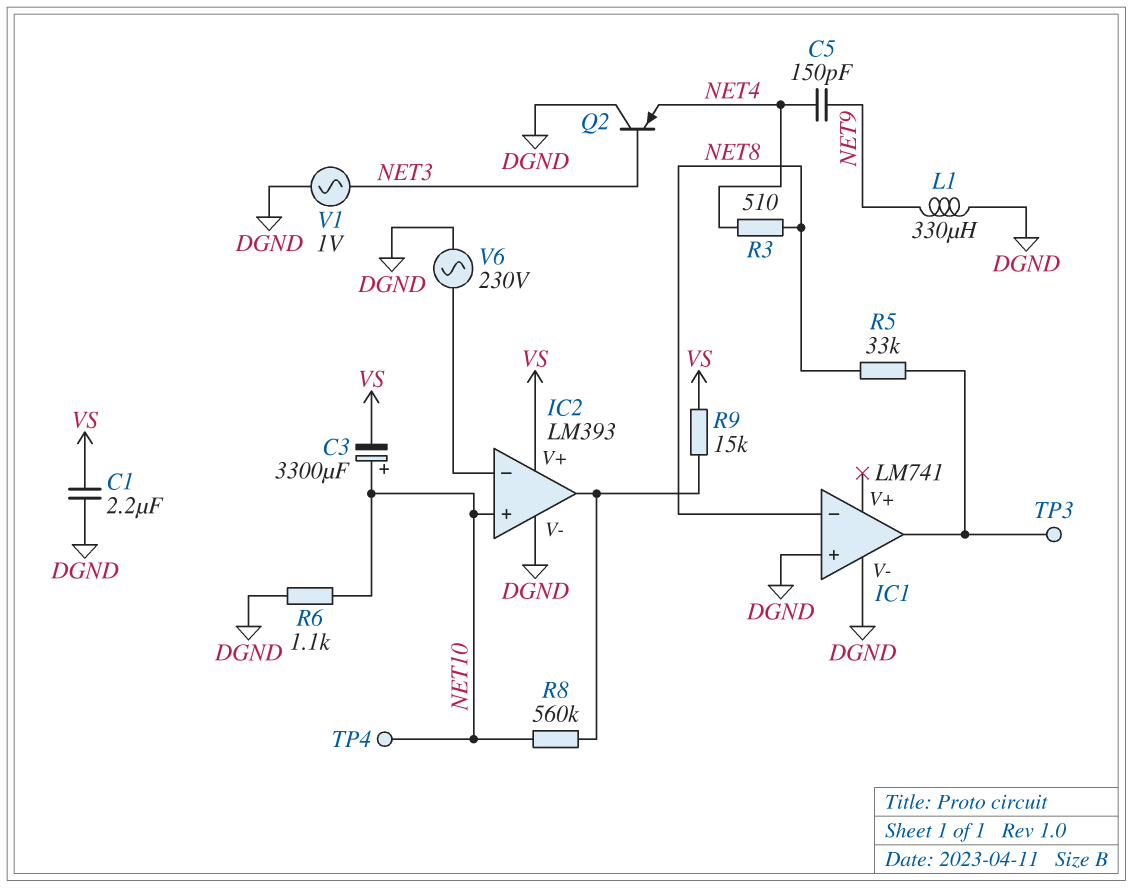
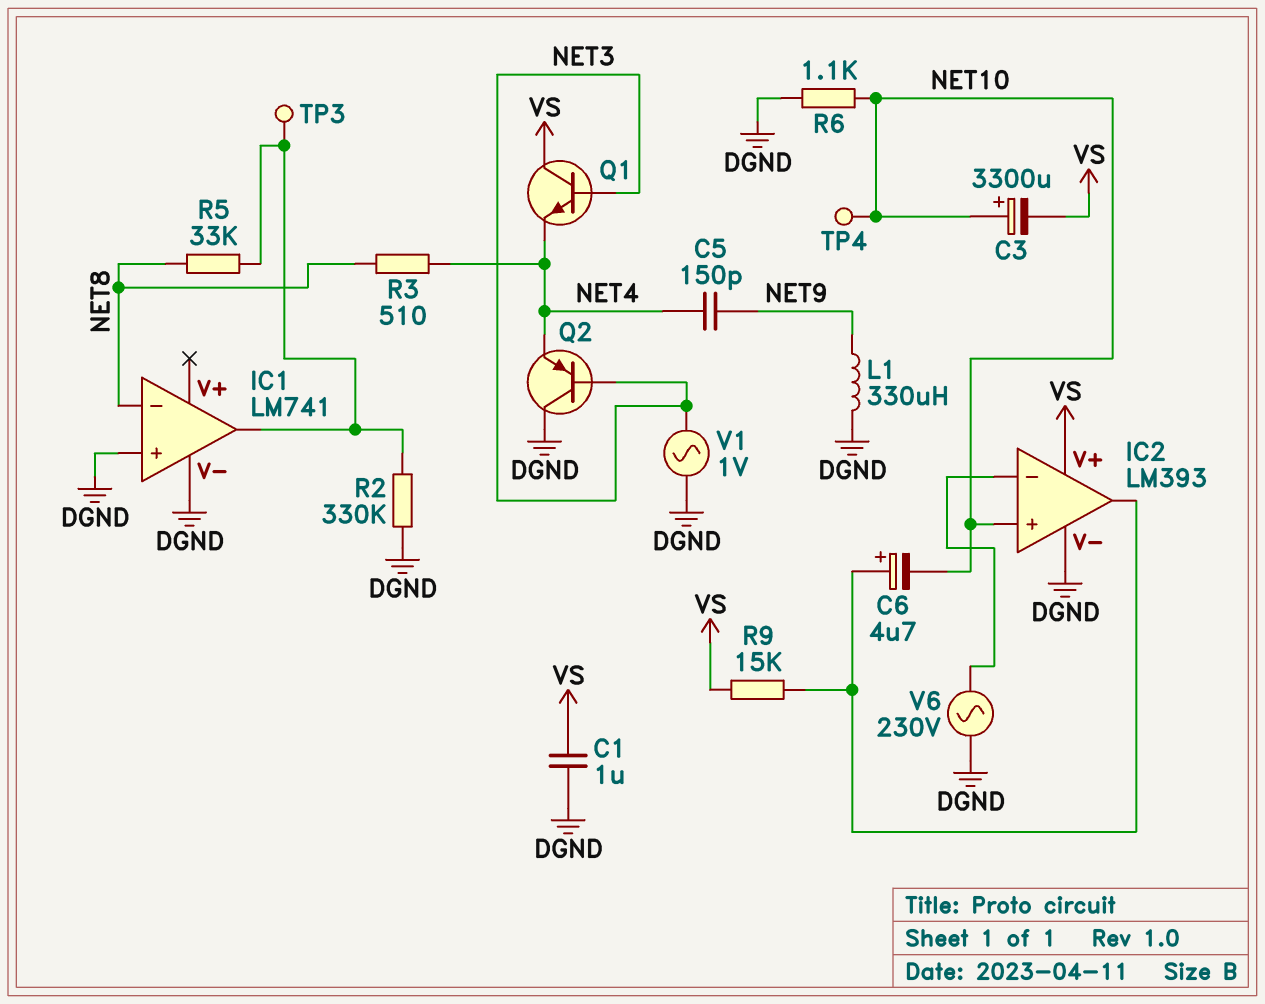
C1: 2.2uF (DGND, VS) -> 1uF (DGND, VS)
C6: none -> 4.7uF (plus IC2/out, minus NET10)
Q1: none -> NPN (B NET3, C VS, E NET4)
R2: none -> 330k (DGND, IC1/out)
R8: 560k (IC2/out, NET10) -> none

